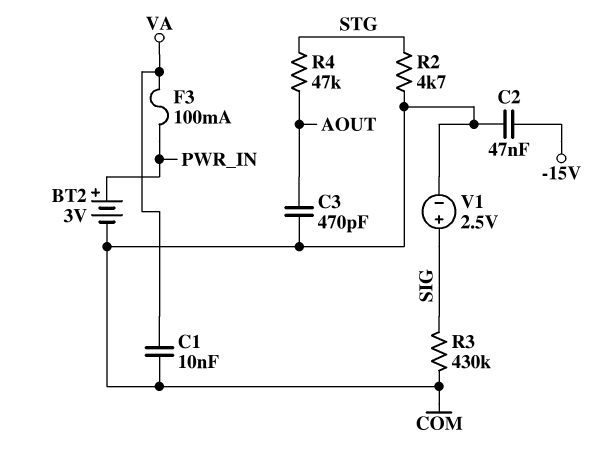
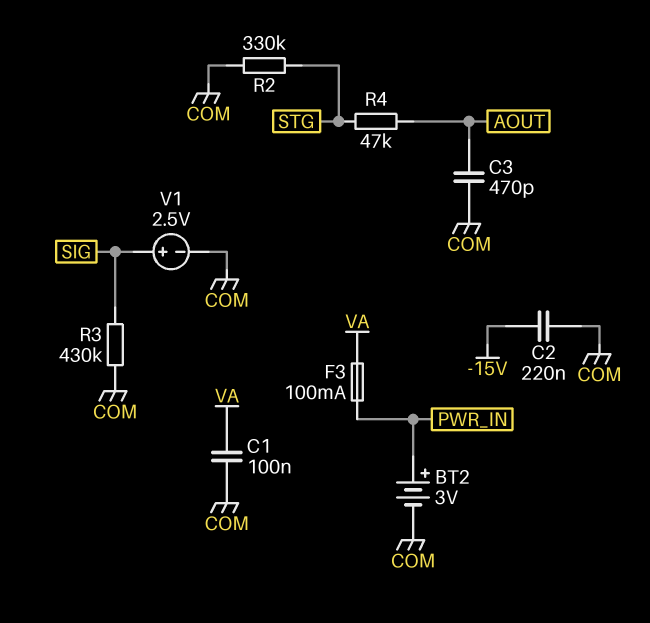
C1: 10nF (COM, VA) -> 100nF (COM, VA)
C2: 47nF (-15V, COM) -> 220nF (-15V, COM)
R2: 4.7k (COM, STG) -> 330k (COM, STG)

